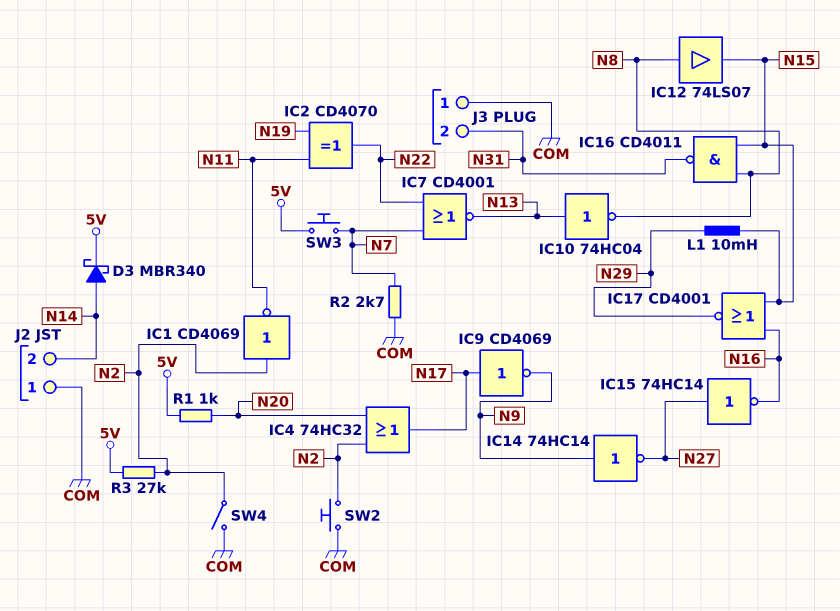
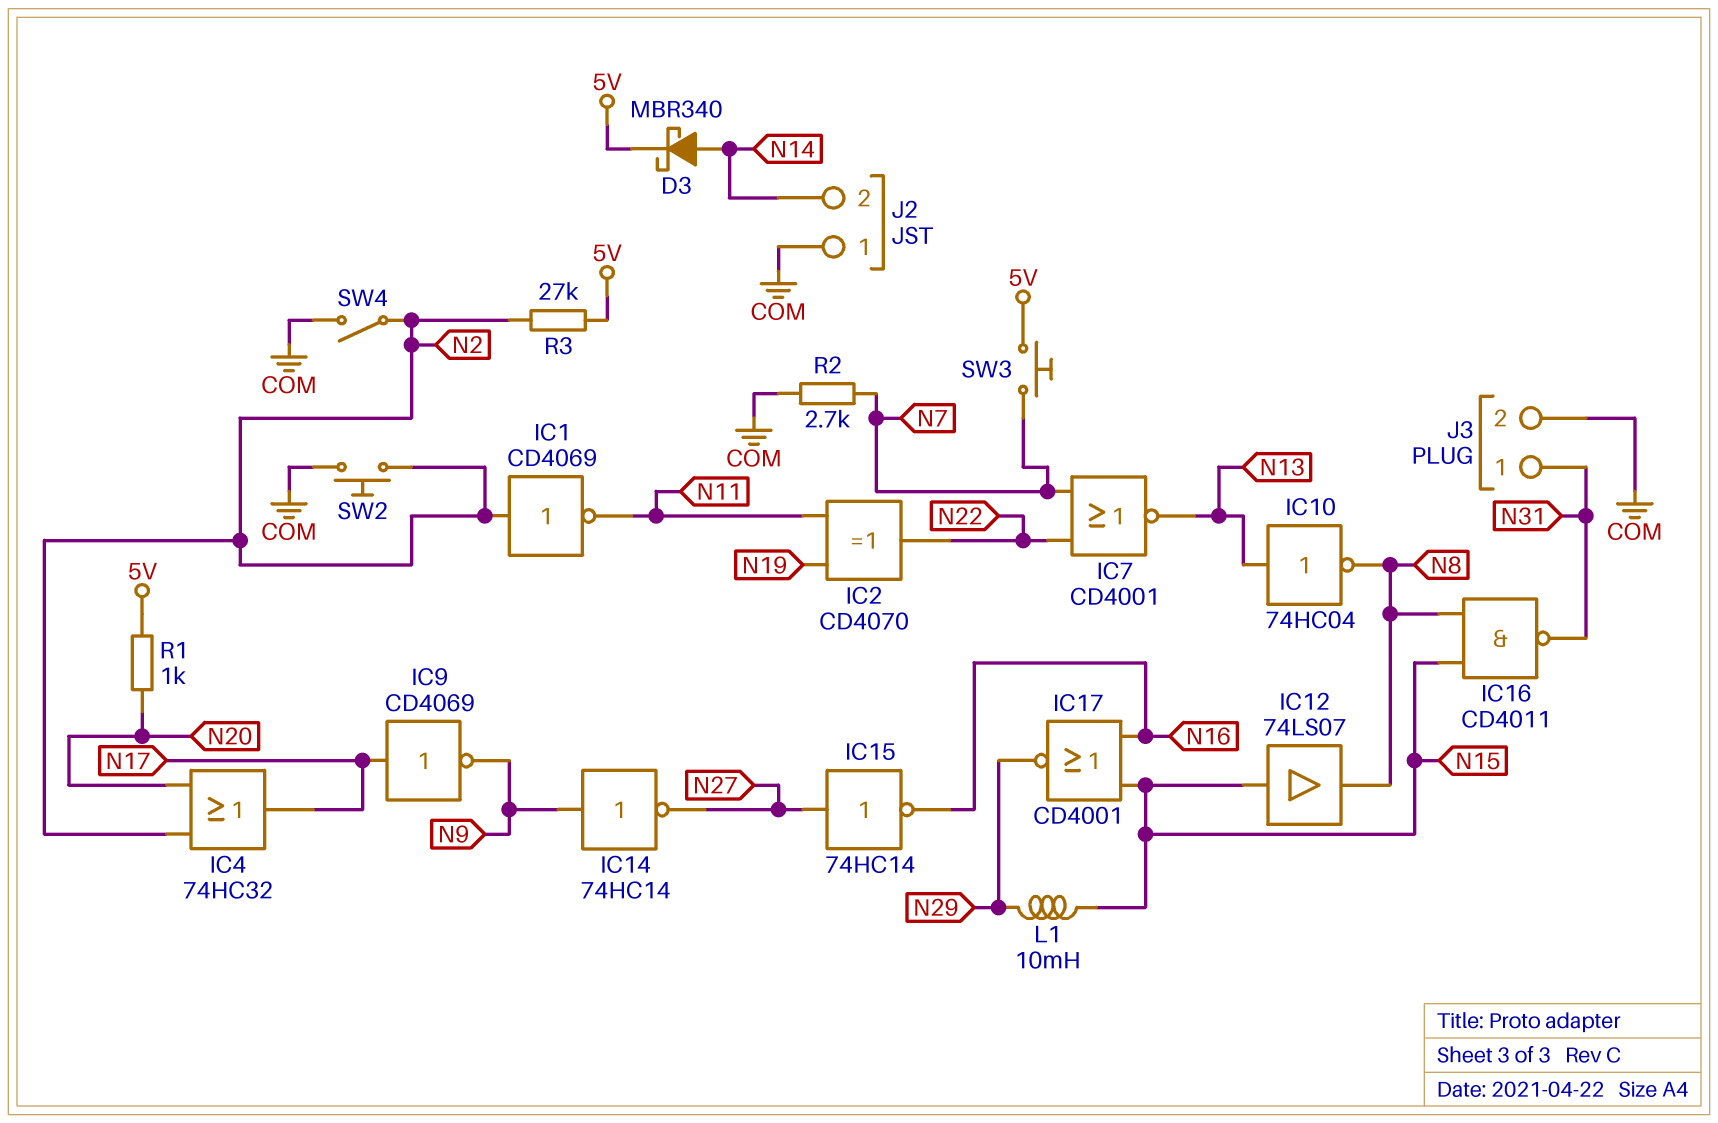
IC12: buffer 74LS07 (in N8, out N15) -> buffer 74LS07 (in N15, out N8)
J3 pin 1: COM -> N31
J3 pin 2: N31 -> COM

